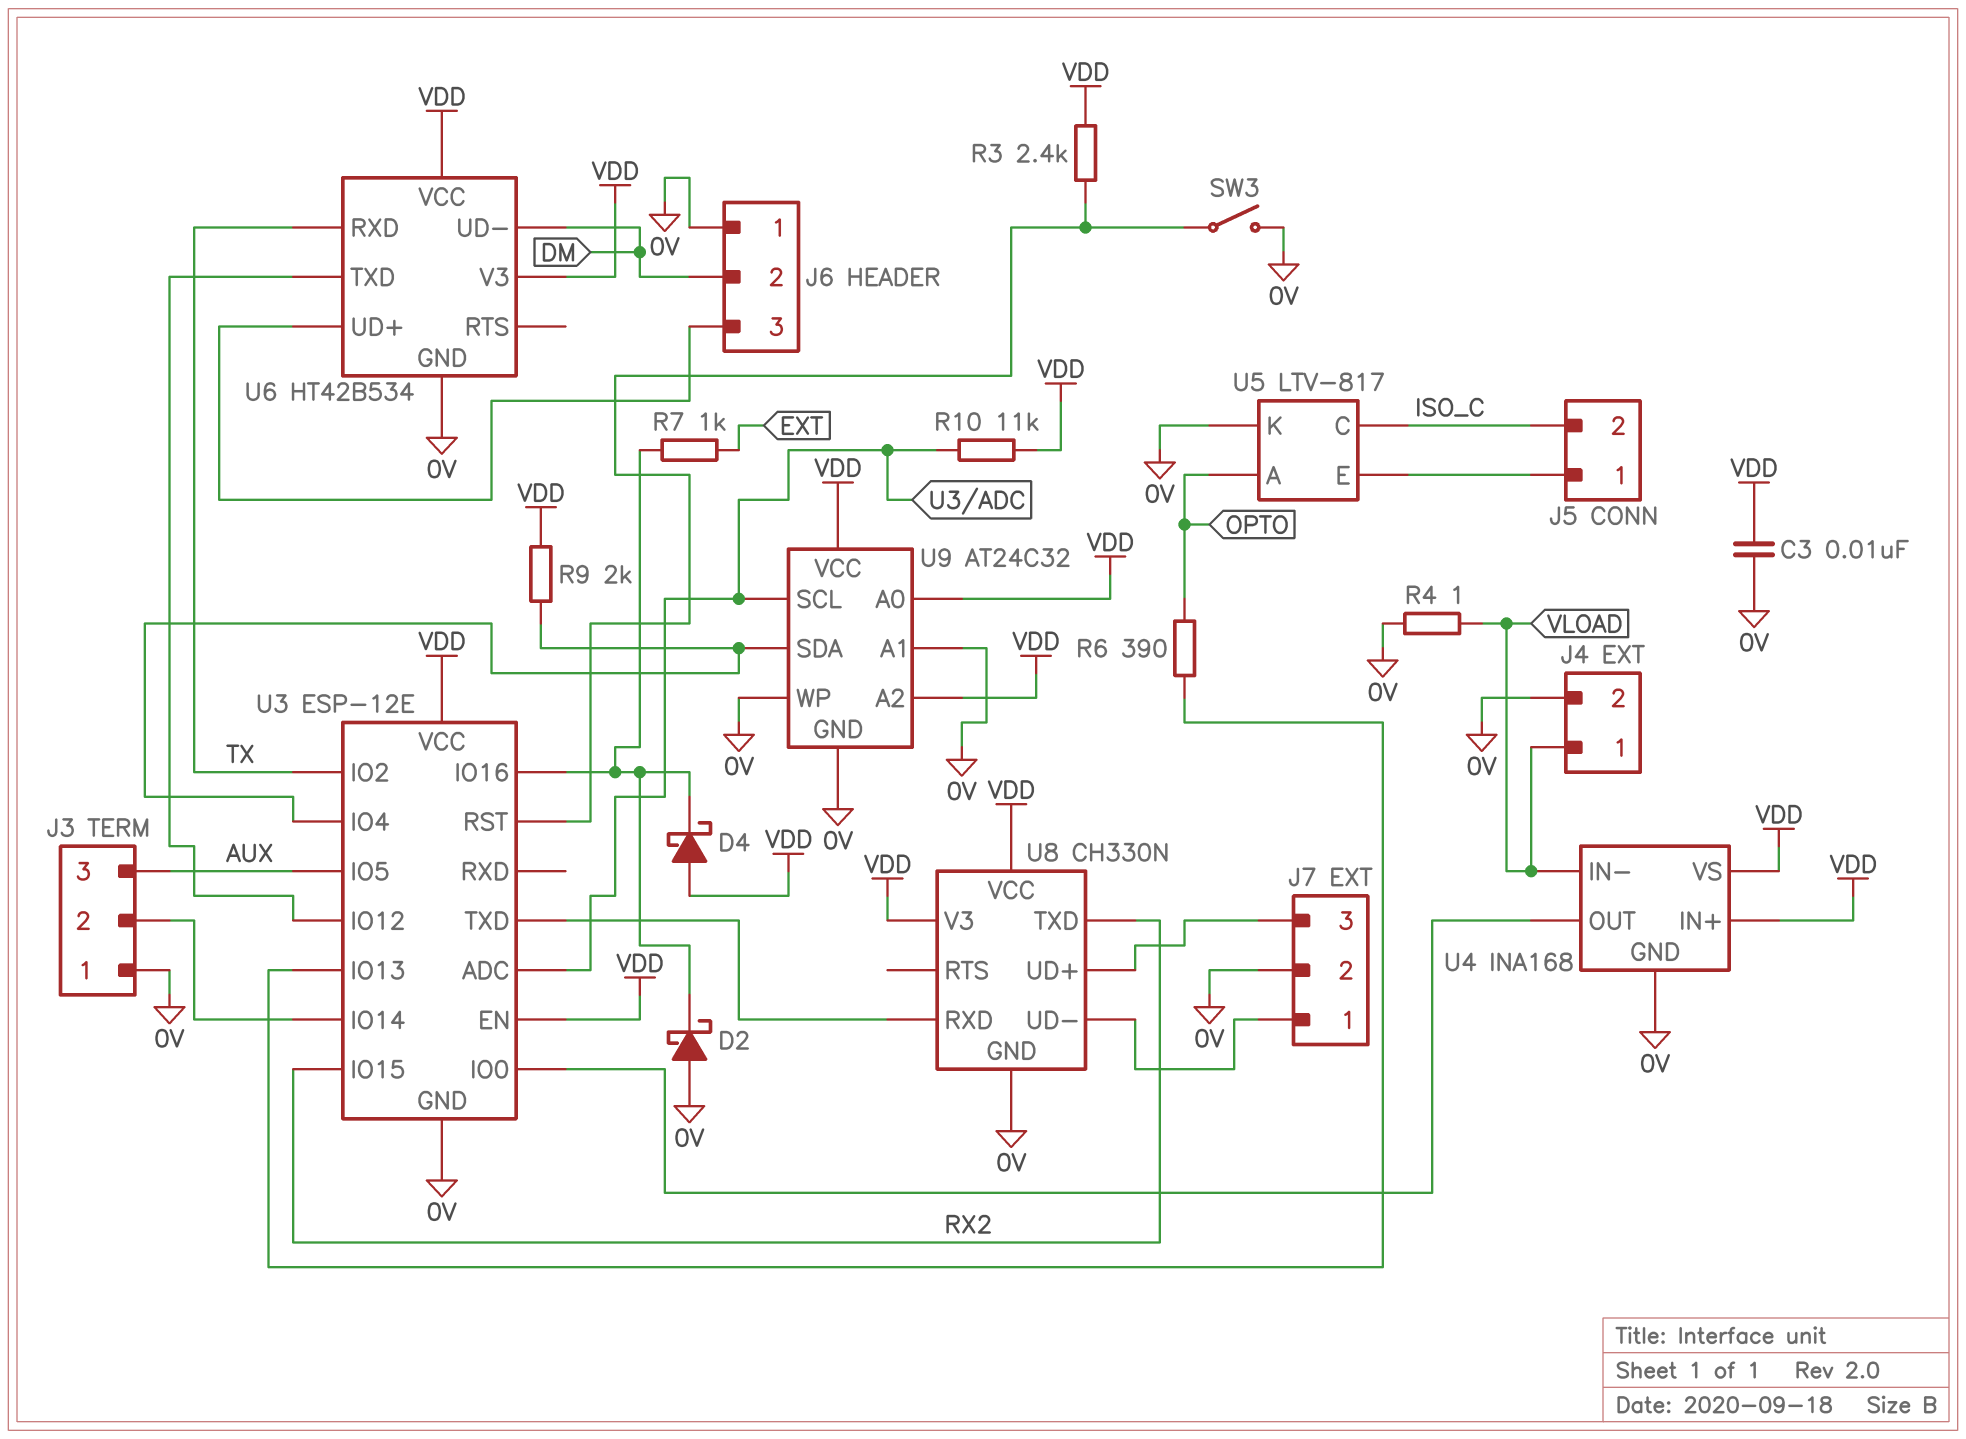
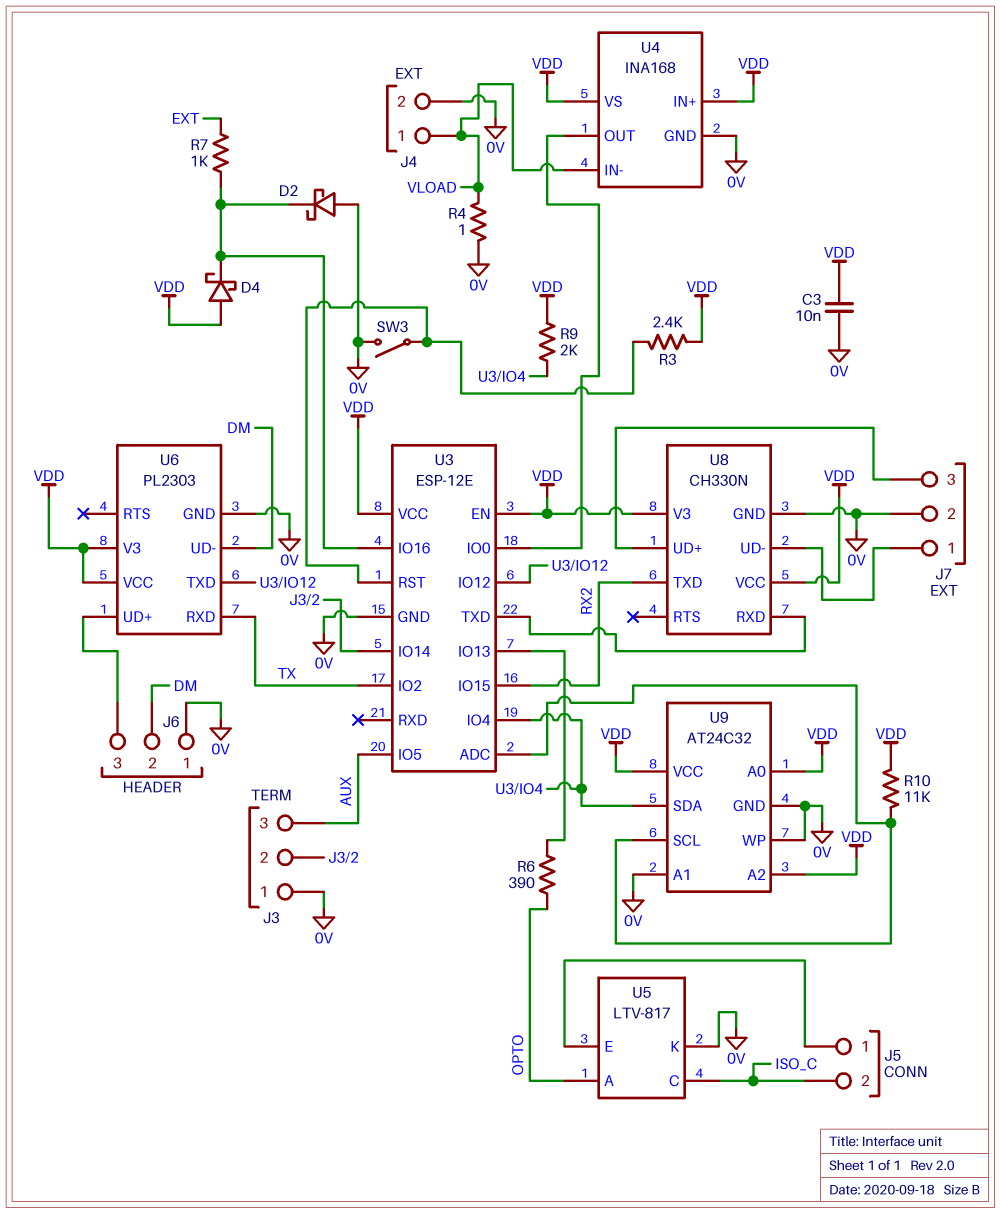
U6: HT42B534 -> PL2303

